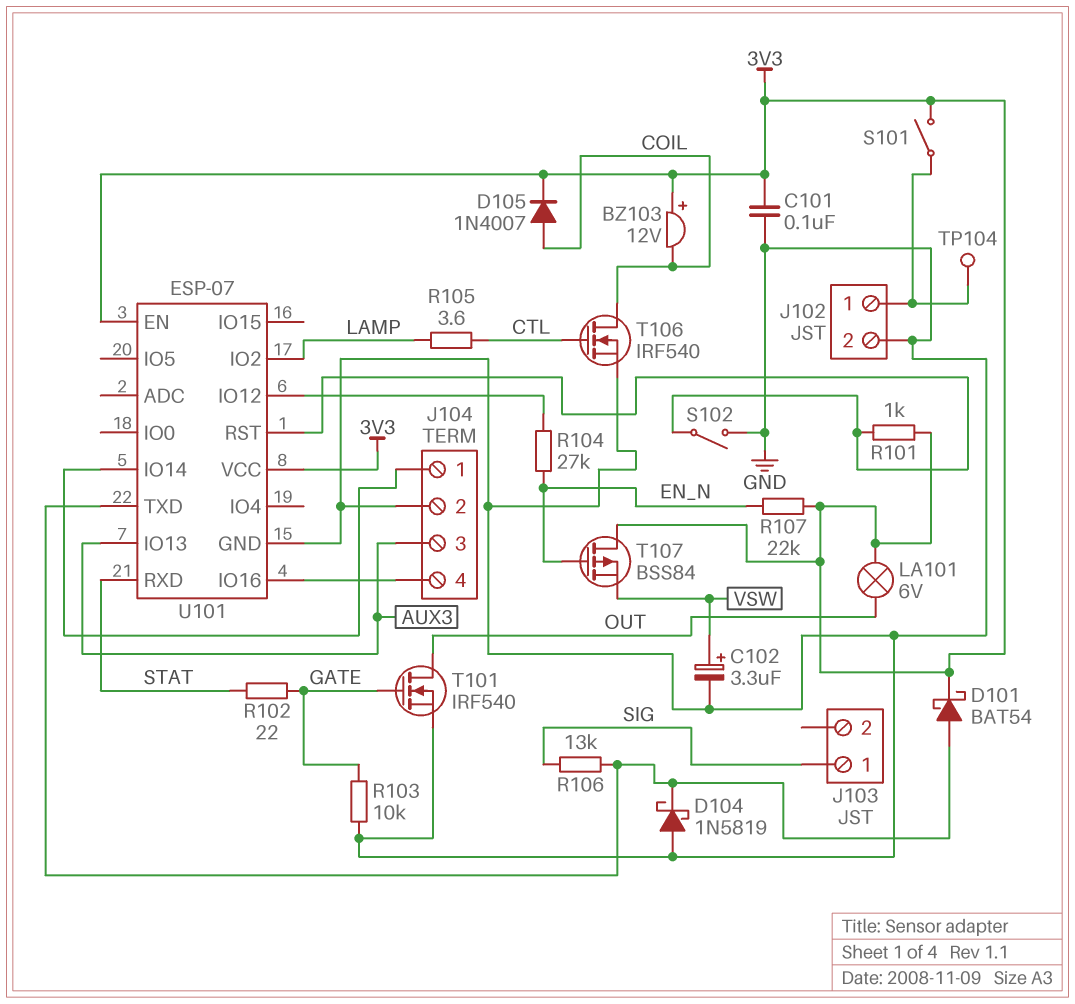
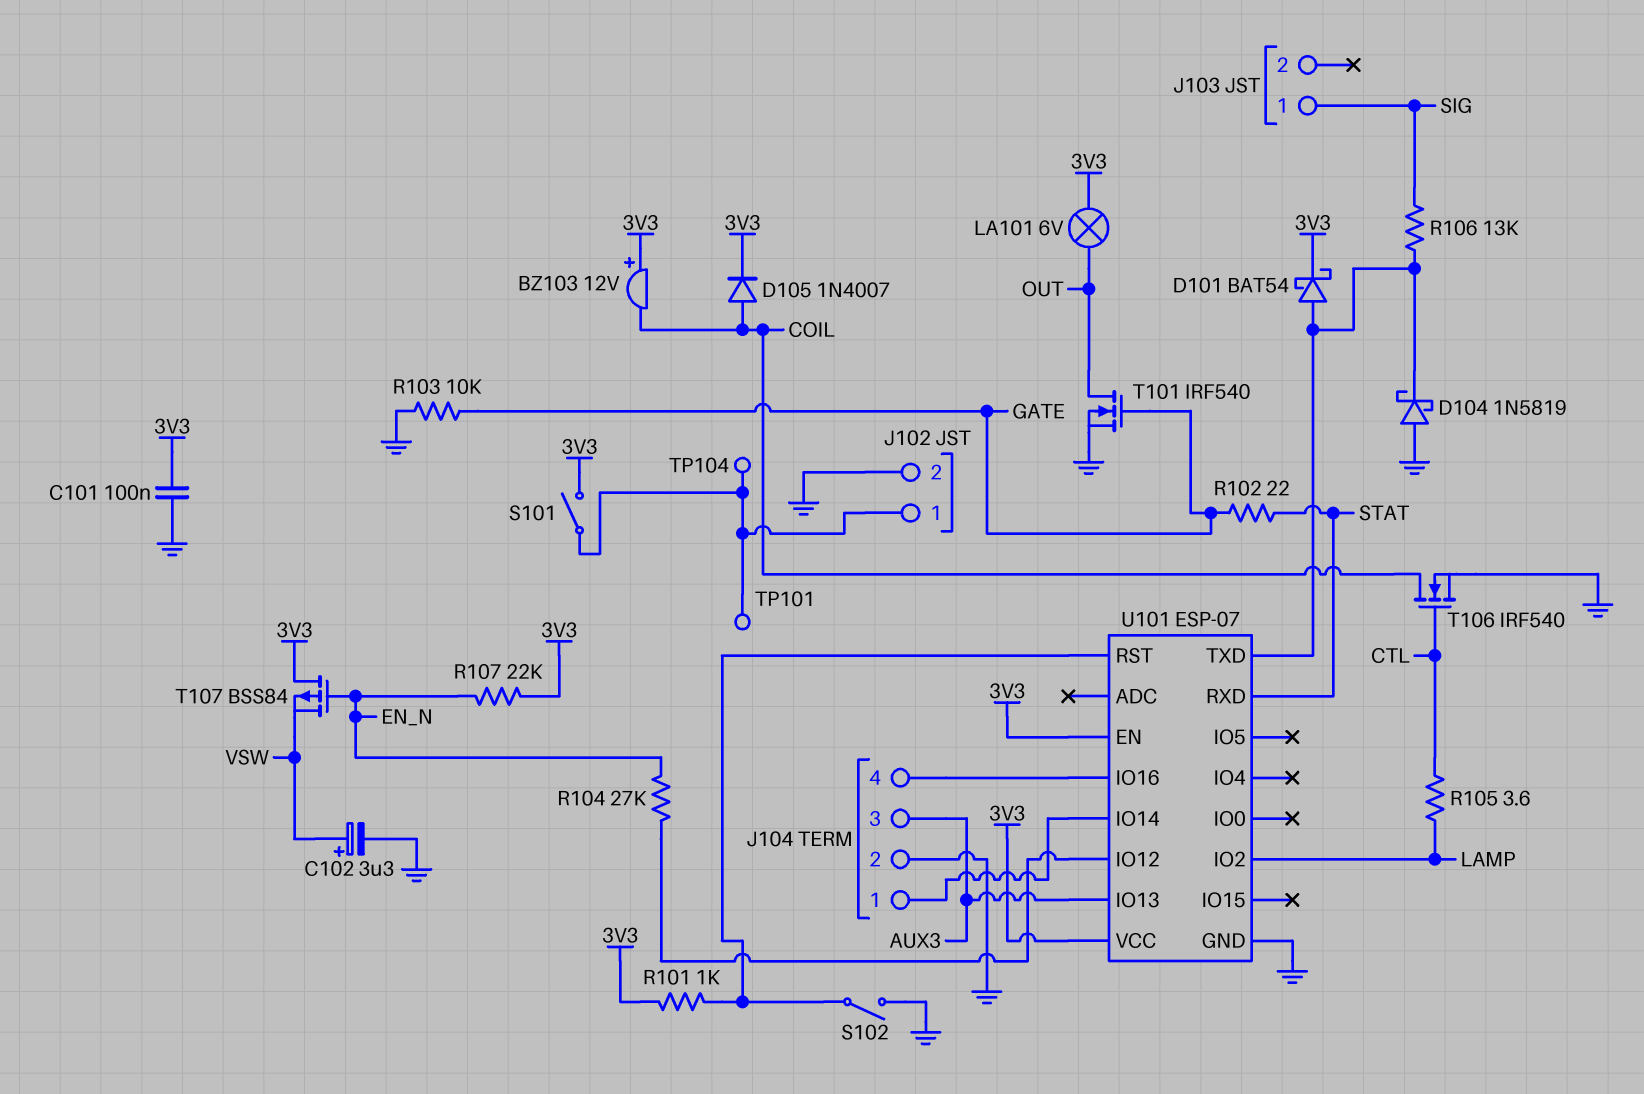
TP101: none -> test point (J102/1)

